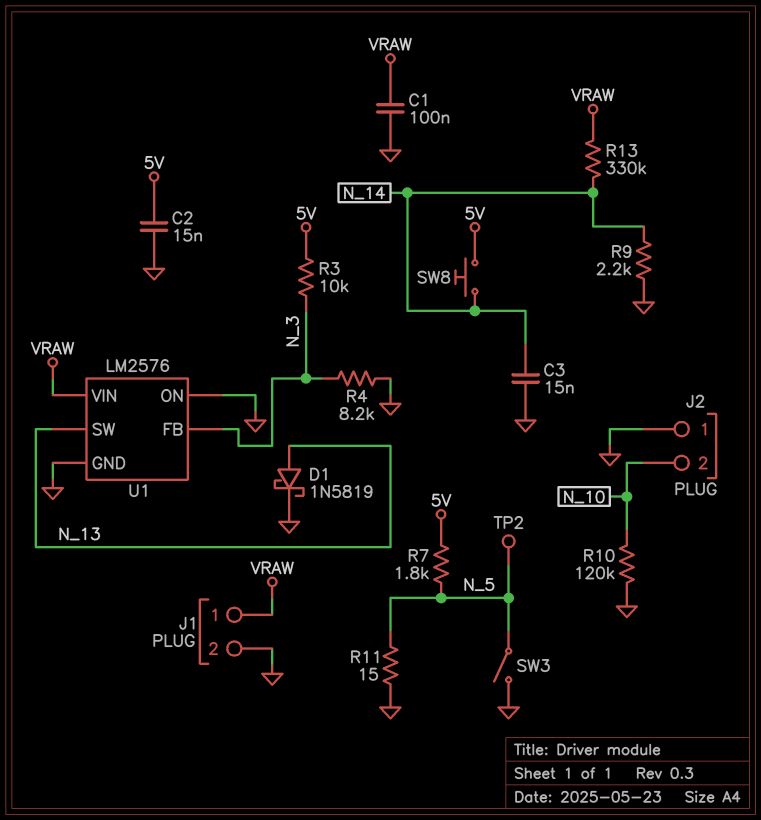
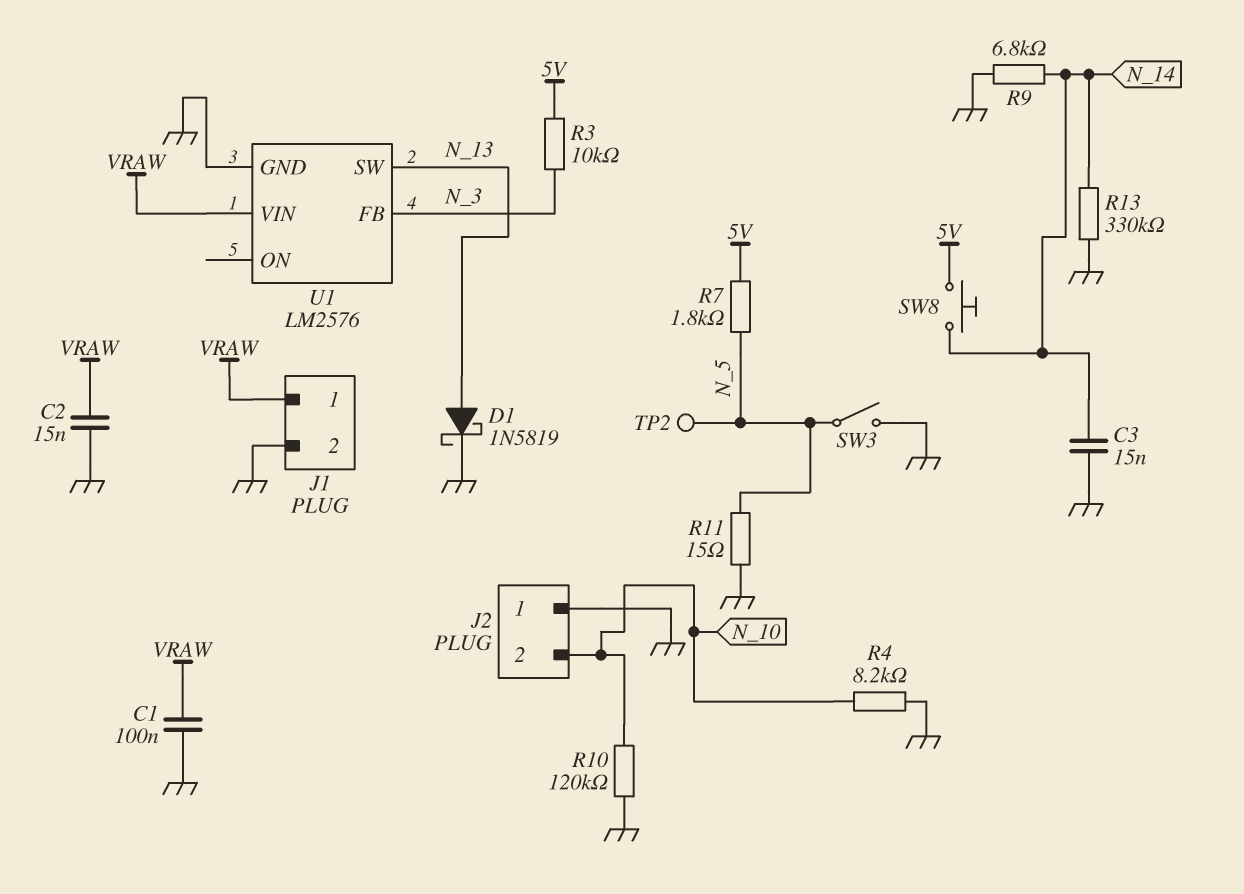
C2: 15nF (5V, GND) -> 15nF (GND, VRAW)
R4: 8.2k (GND, N_3) -> 8.2k (GND, N_10)
R9: 2.2k (GND, N_14) -> 6.8k (GND, N_14)
R13: 330k (N_14, VRAW) -> 330k (GND, N_14)
U1 pin ON: GND -> none

